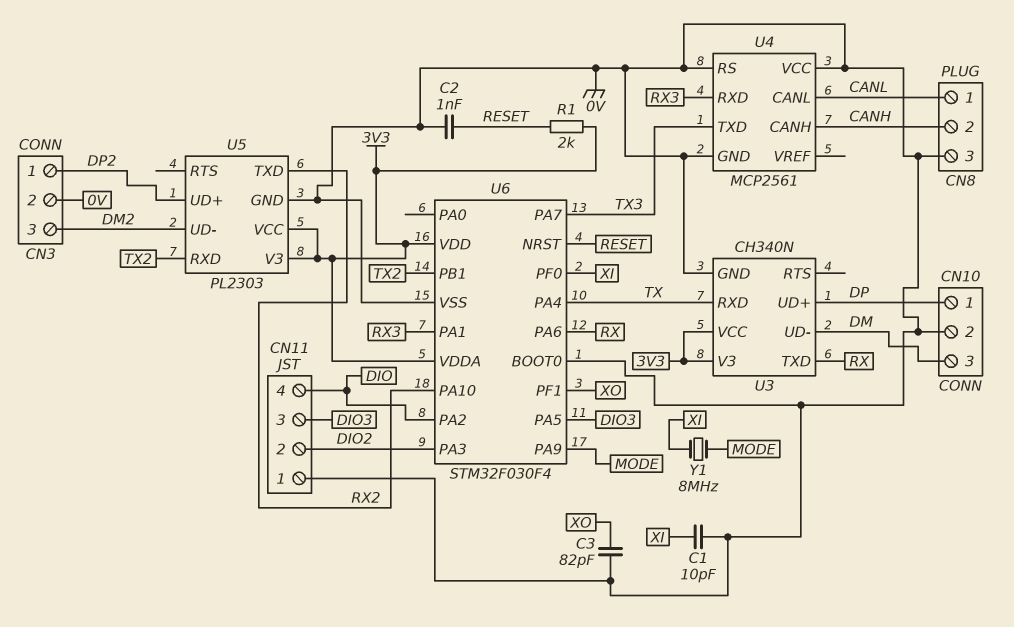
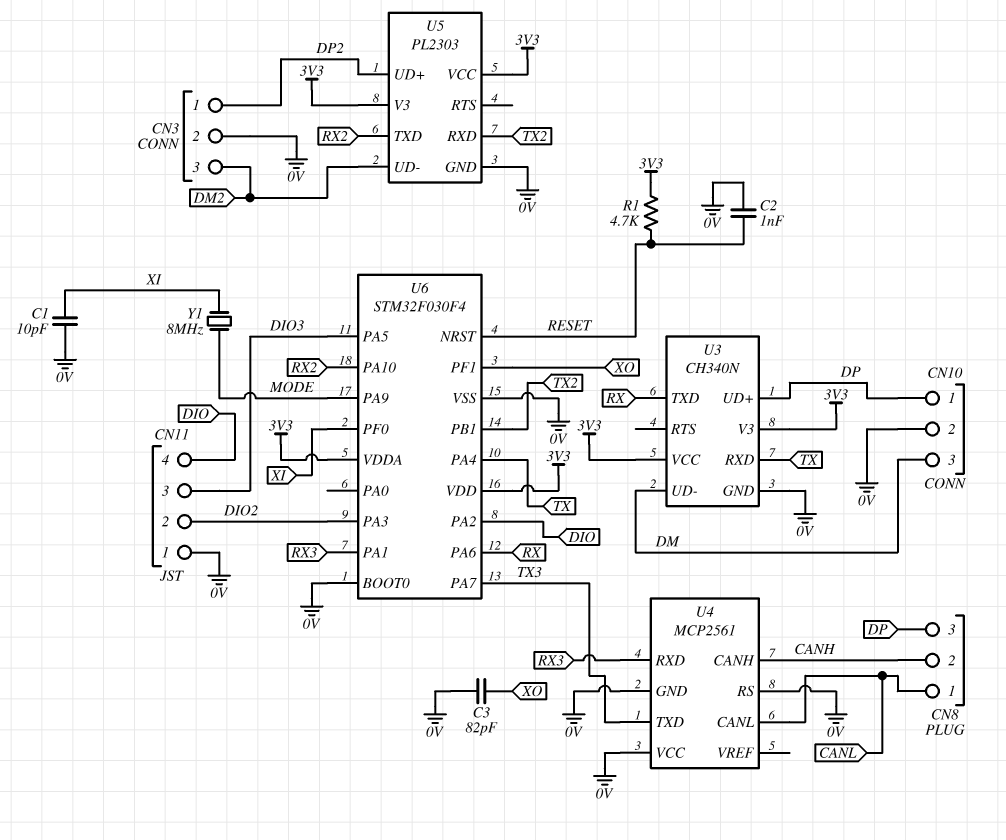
CN8 pin 3: 0V -> DP
R1: 2k (3V3, RESET) -> 4.7k (3V3, RESET)

